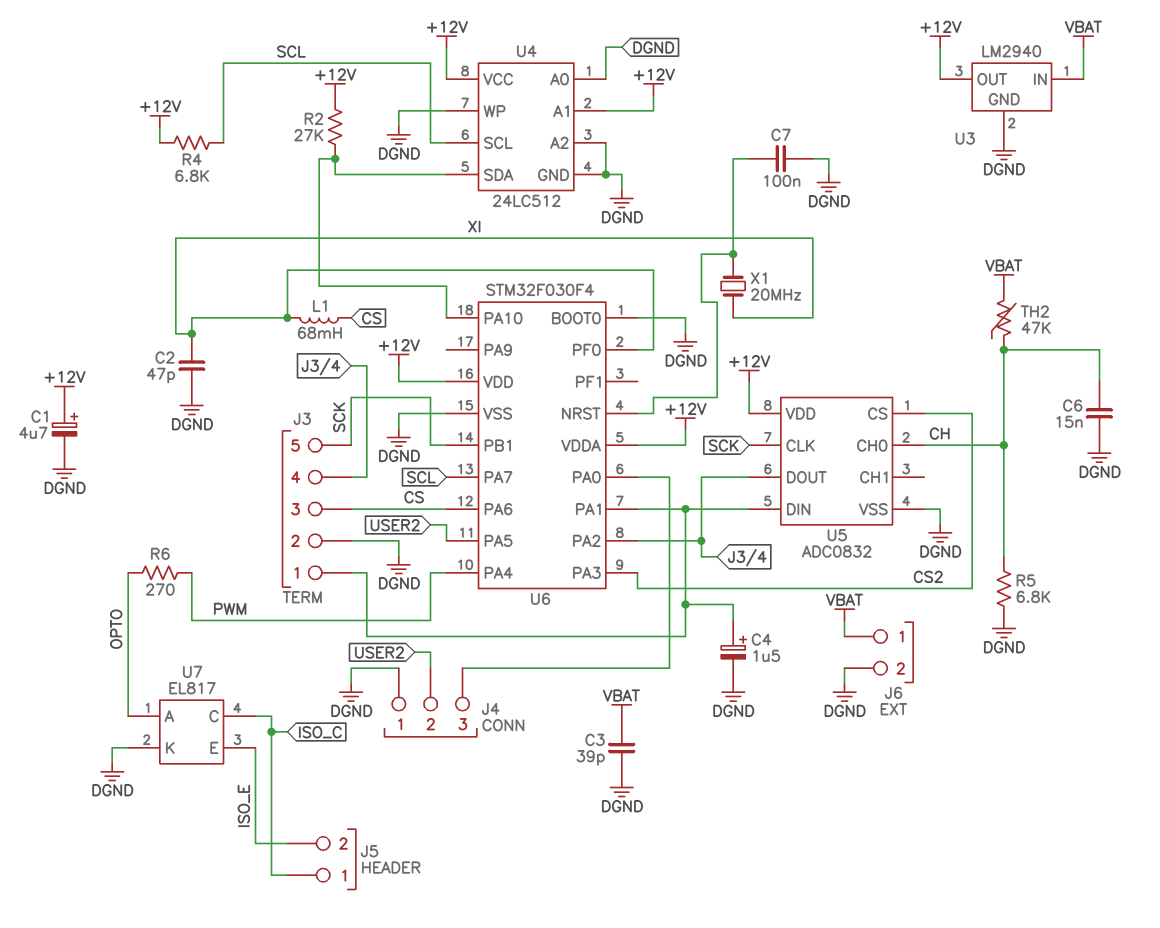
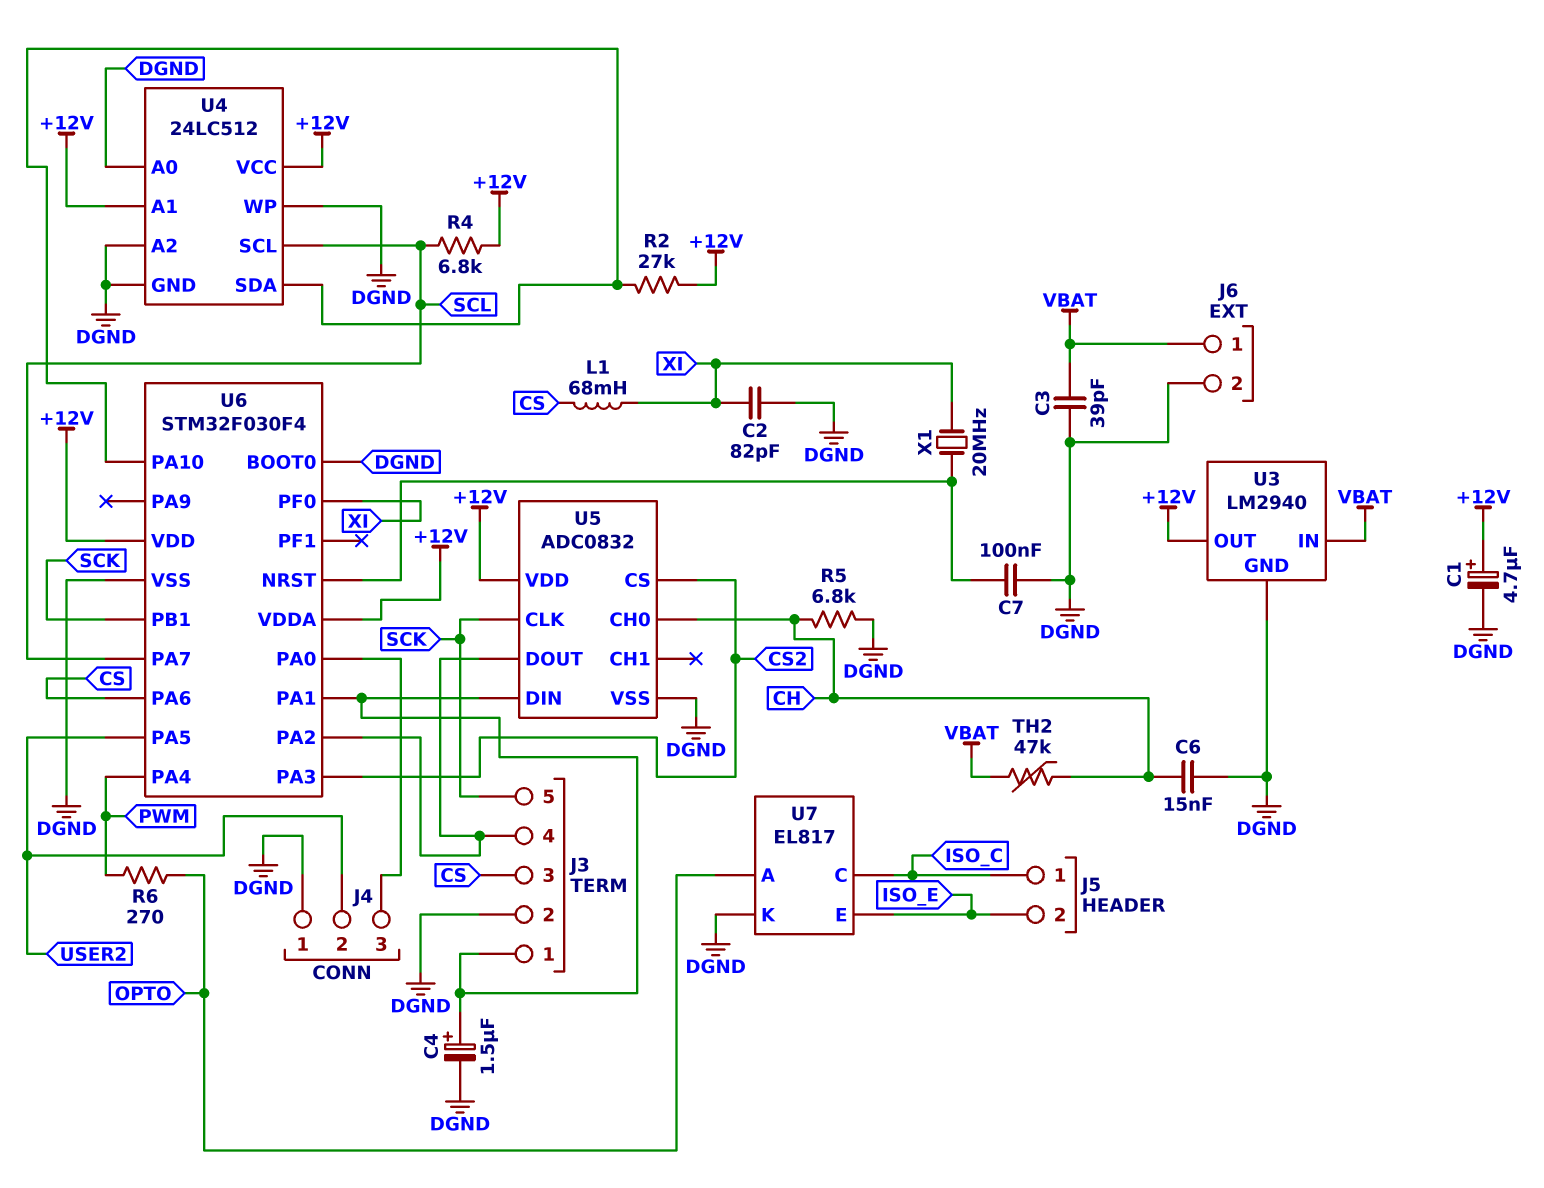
C2: 47pF (DGND, XI) -> 82pF (DGND, XI)

